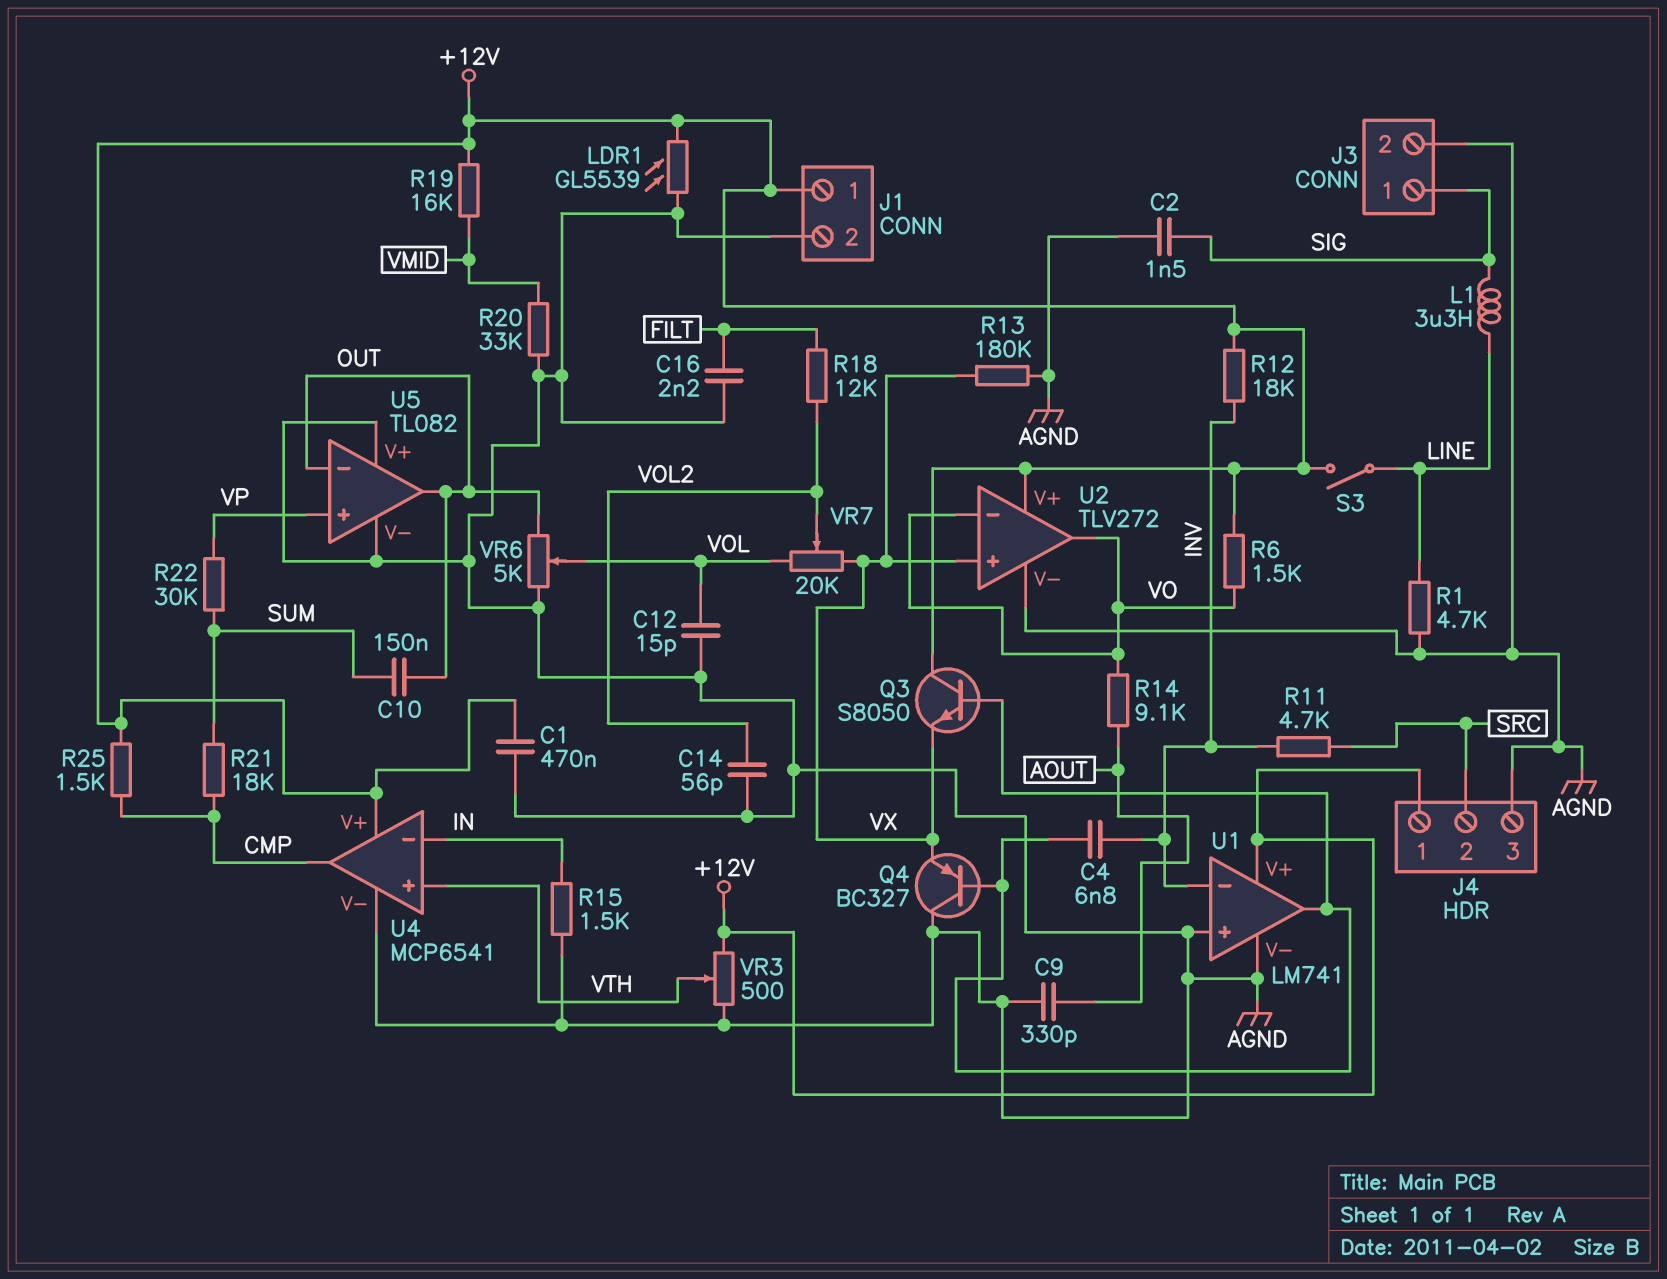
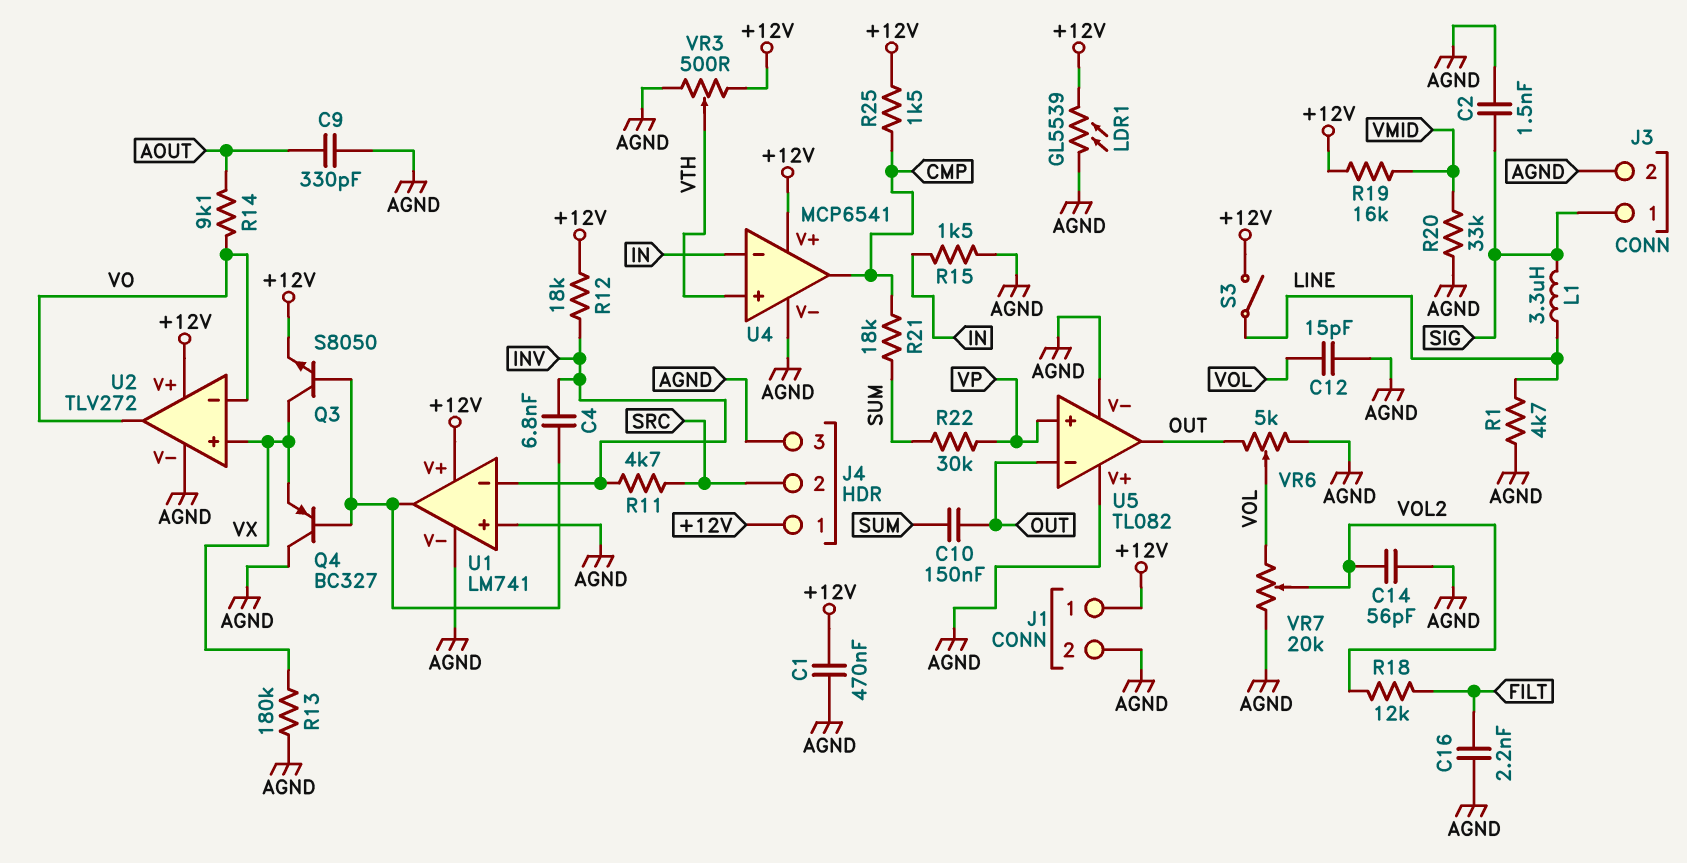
Q3: NPN S8050 (B U1/out, C +12V, E VX) -> NPN S8050 (B U1/out, C VX, E +12V)
R6: 1.5k (+12V, VO) -> none
VR7: 20k (VOL, VX, wiper VOL2) -> 20k (AGND, VOL, wiper VOL2)

